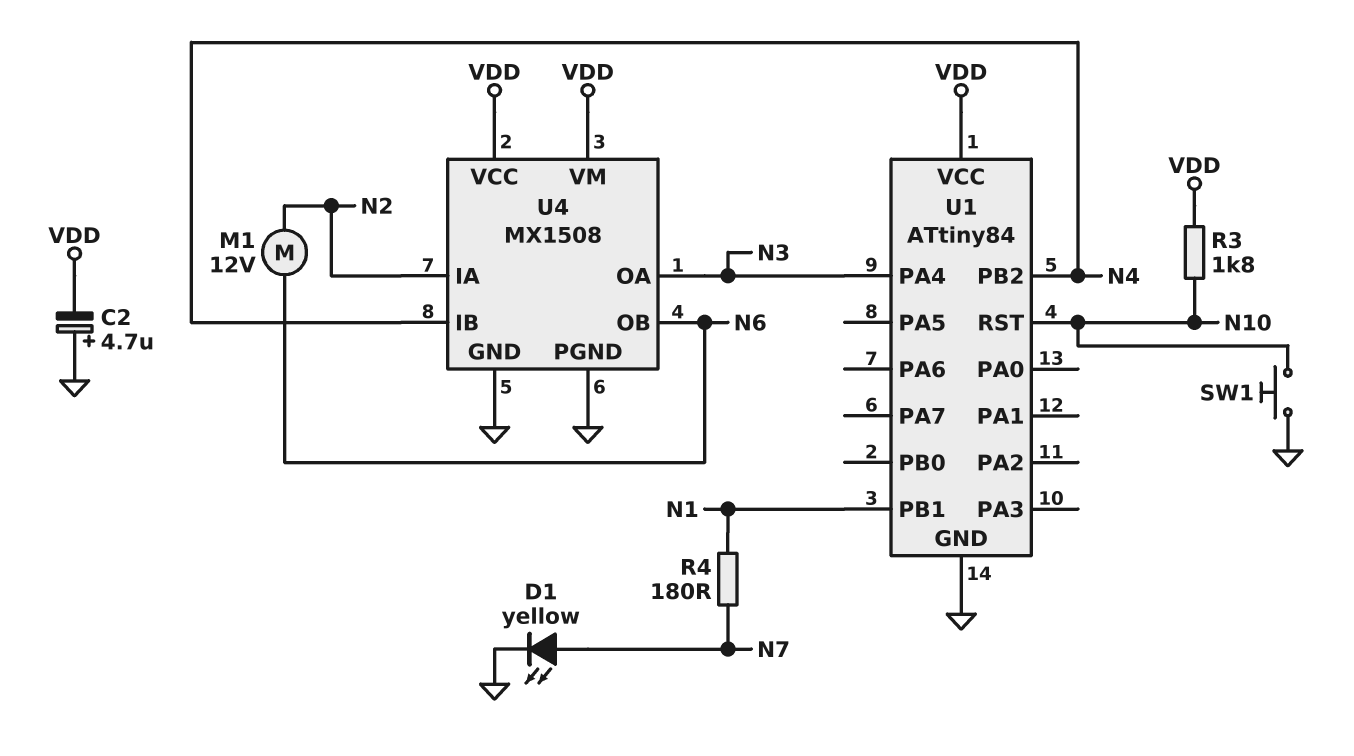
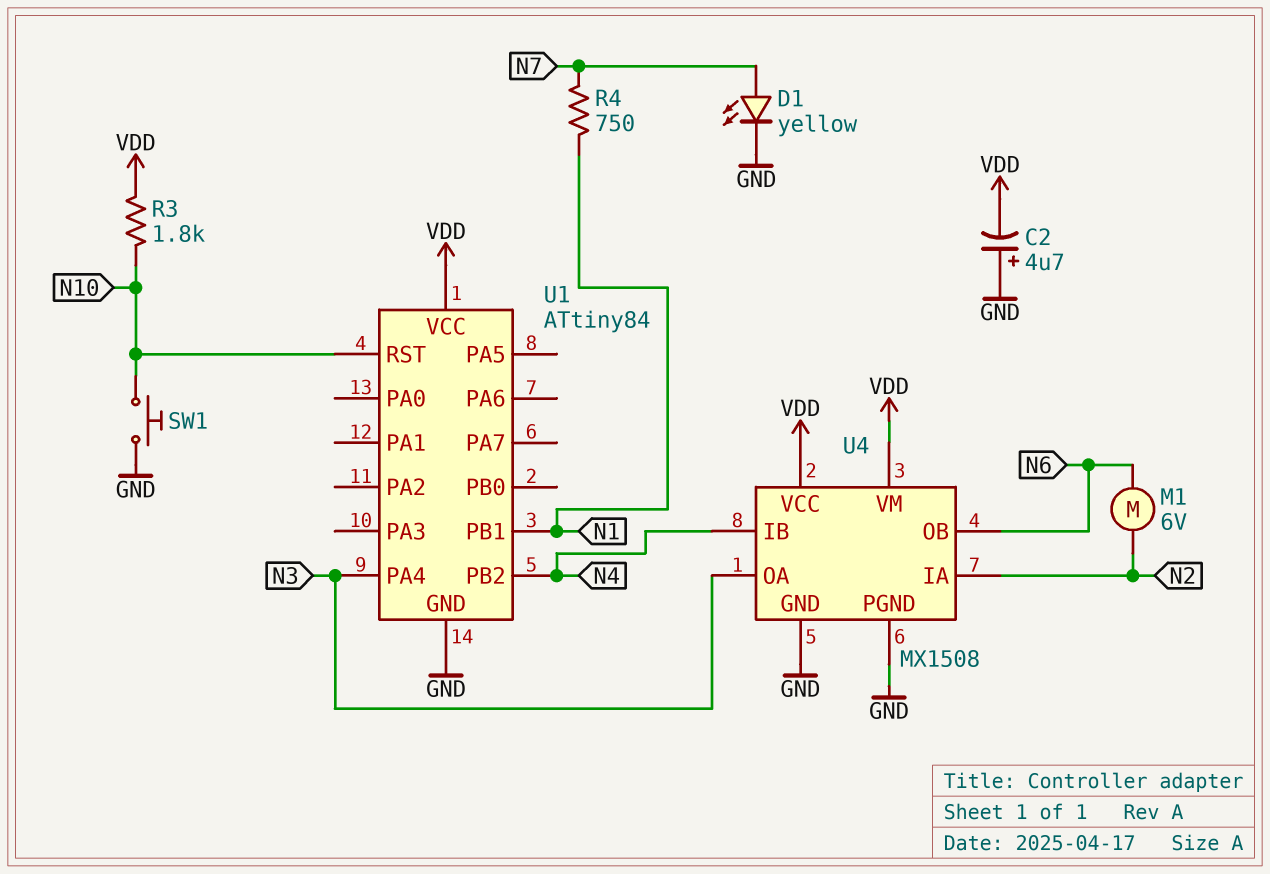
M1: motor 12V (N2, N6) -> motor 6V (N2, N6)
R4: 180 (N1, N7) -> 750 (N1, N7)

